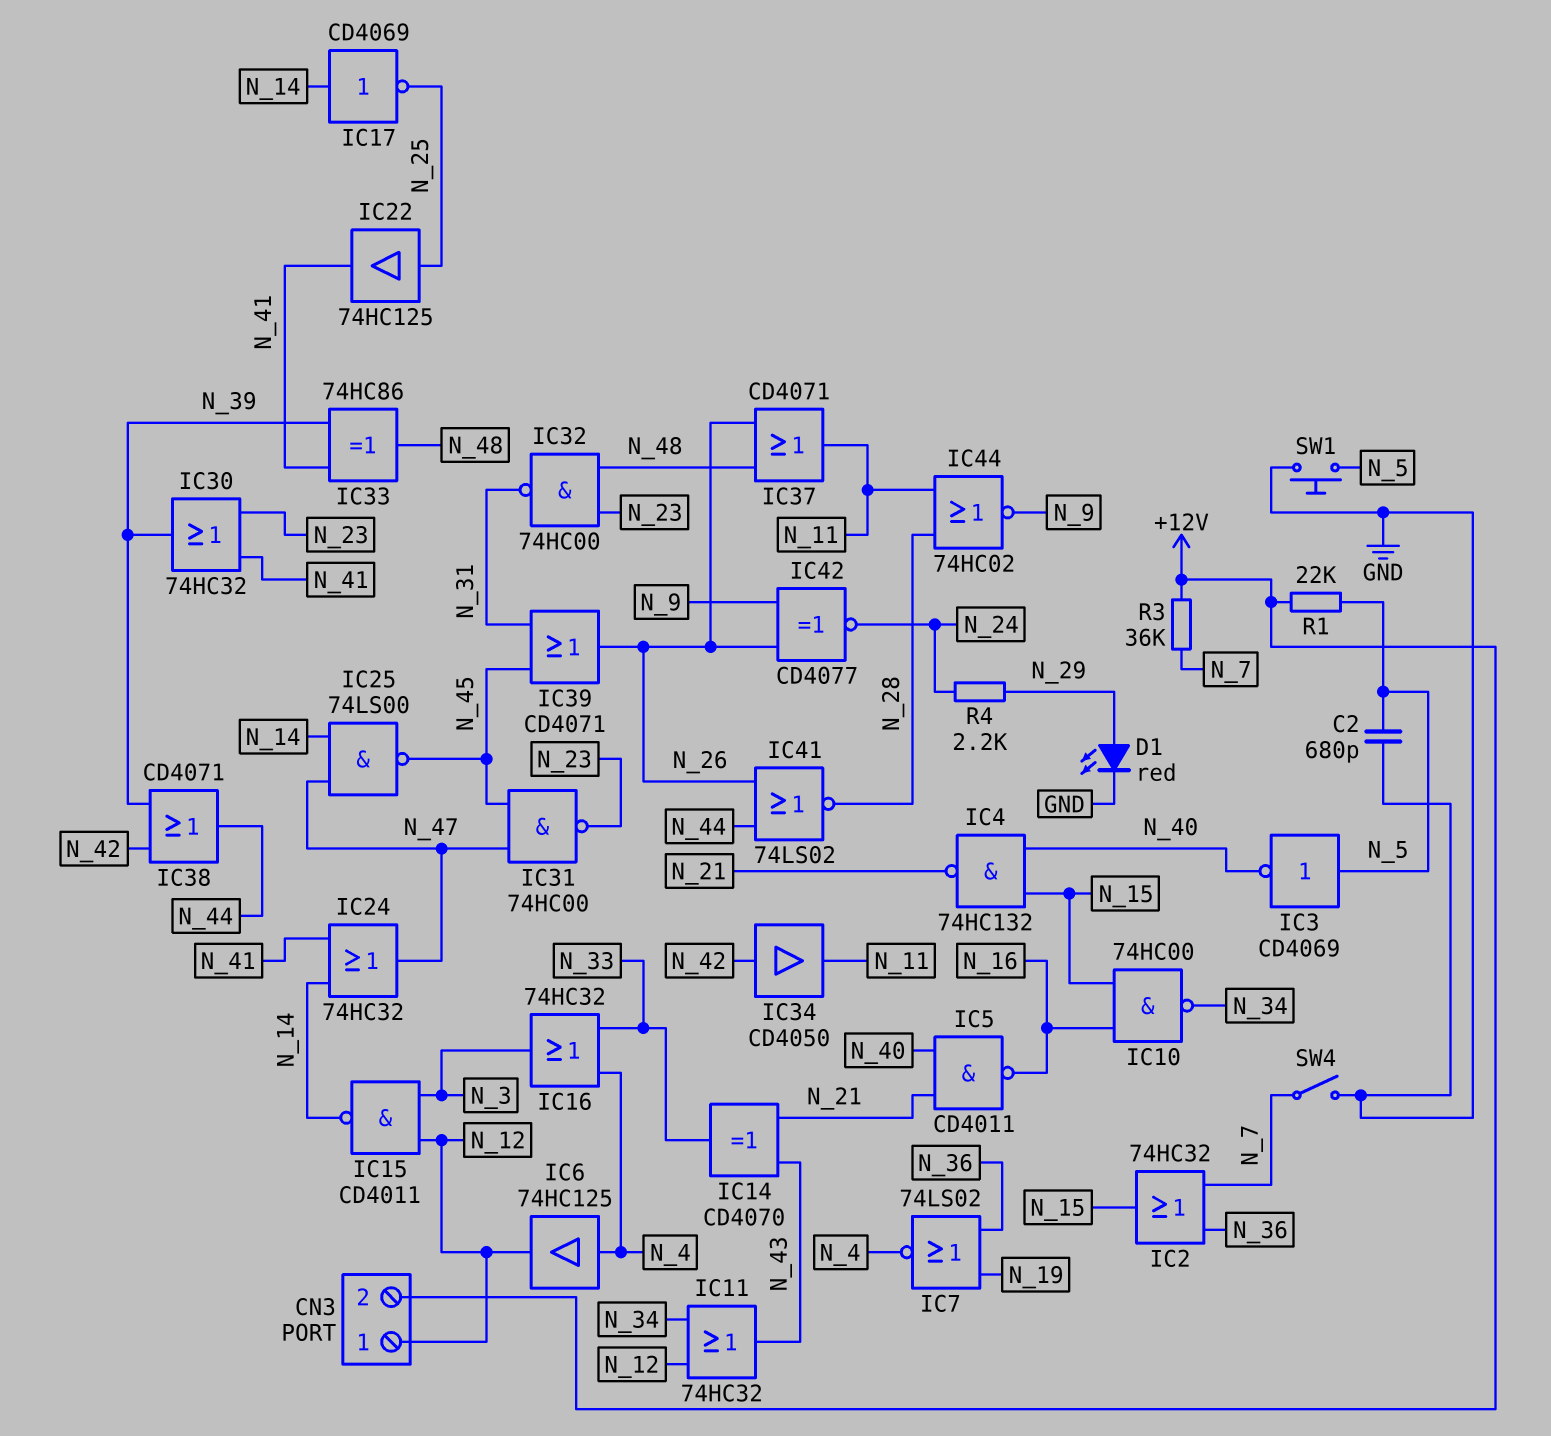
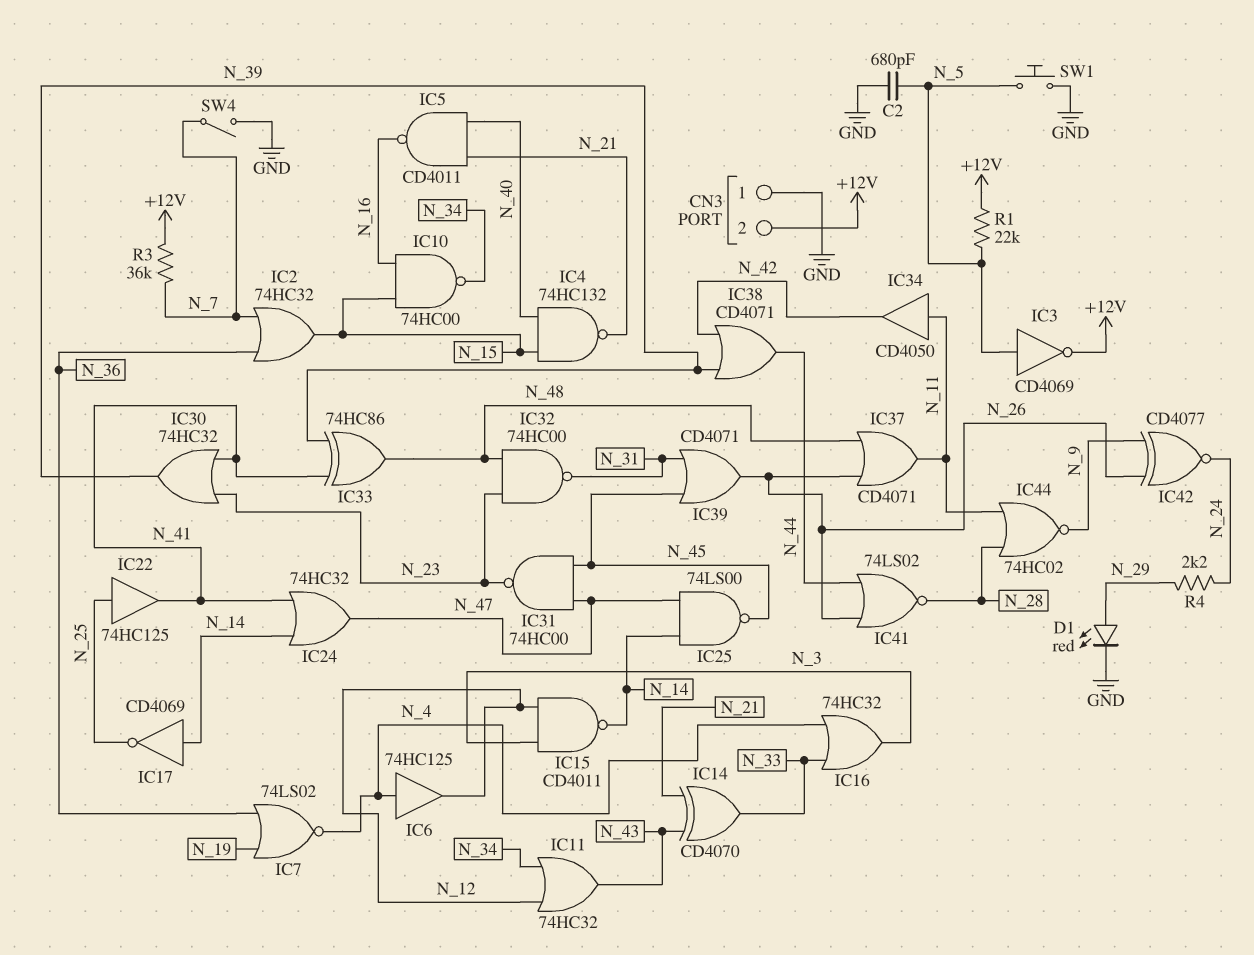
CN3 pin 1: N_12 -> GND
IC3: NOT CD4069 (in N_5, out N_40) -> NOT CD4069 (in N_5, out +12V)
IC34: buffer CD4050 (in N_42, out N_11) -> buffer CD4050 (in N_11, out N_42)

